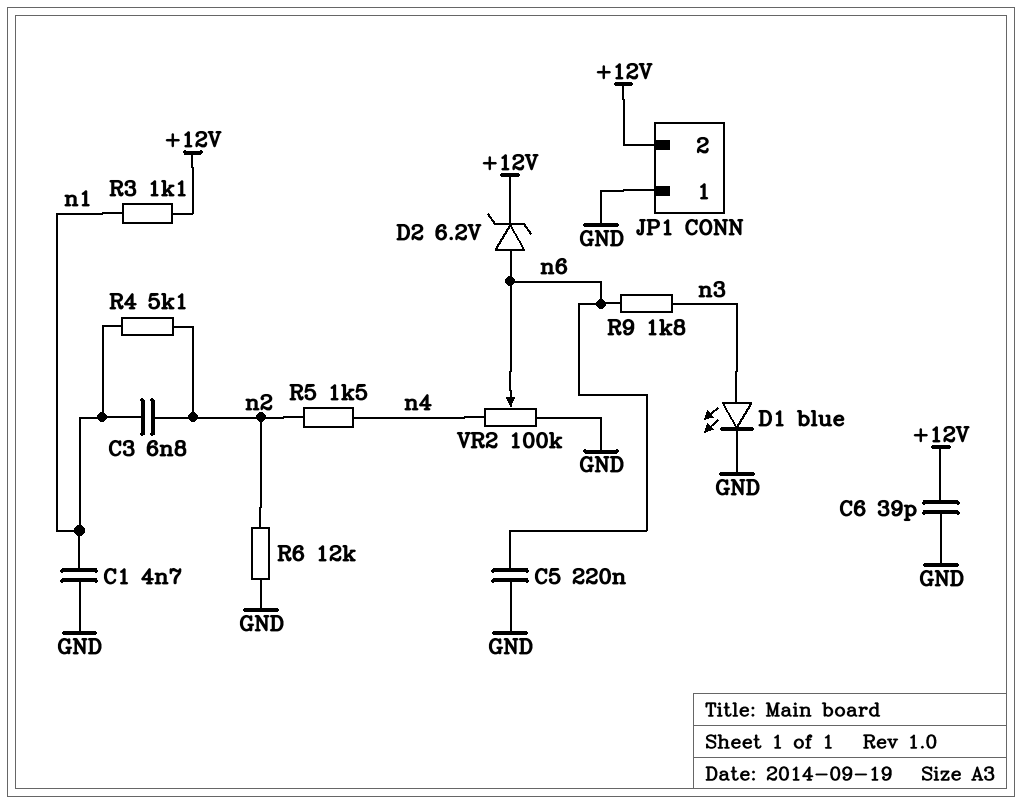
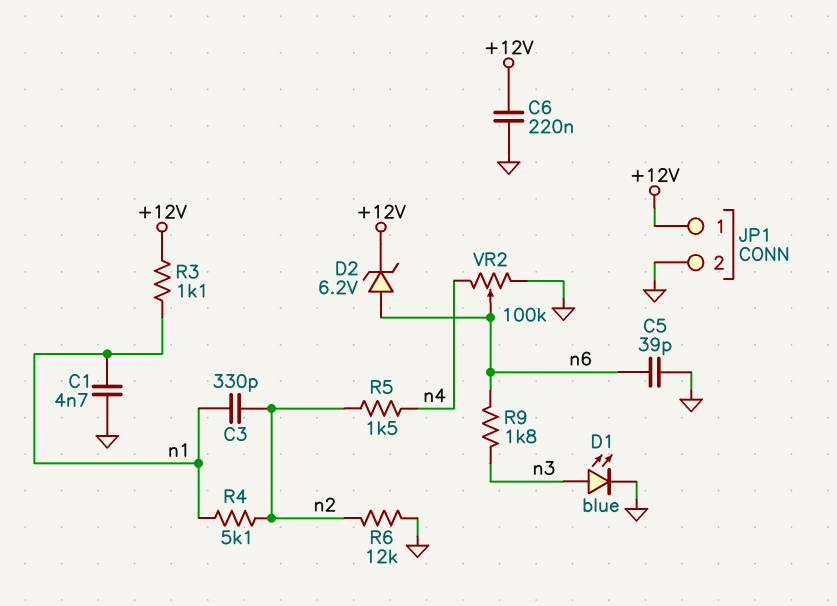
C3: 6.8nF (n1, n2) -> 330pF (n1, n2)
C5: 220nF (GND, n6) -> 39pF (GND, n6)
C6: 39pF (+12V, GND) -> 220nF (+12V, GND)
JP1 pin 1: GND -> +12V
JP1 pin 2: +12V -> GND

